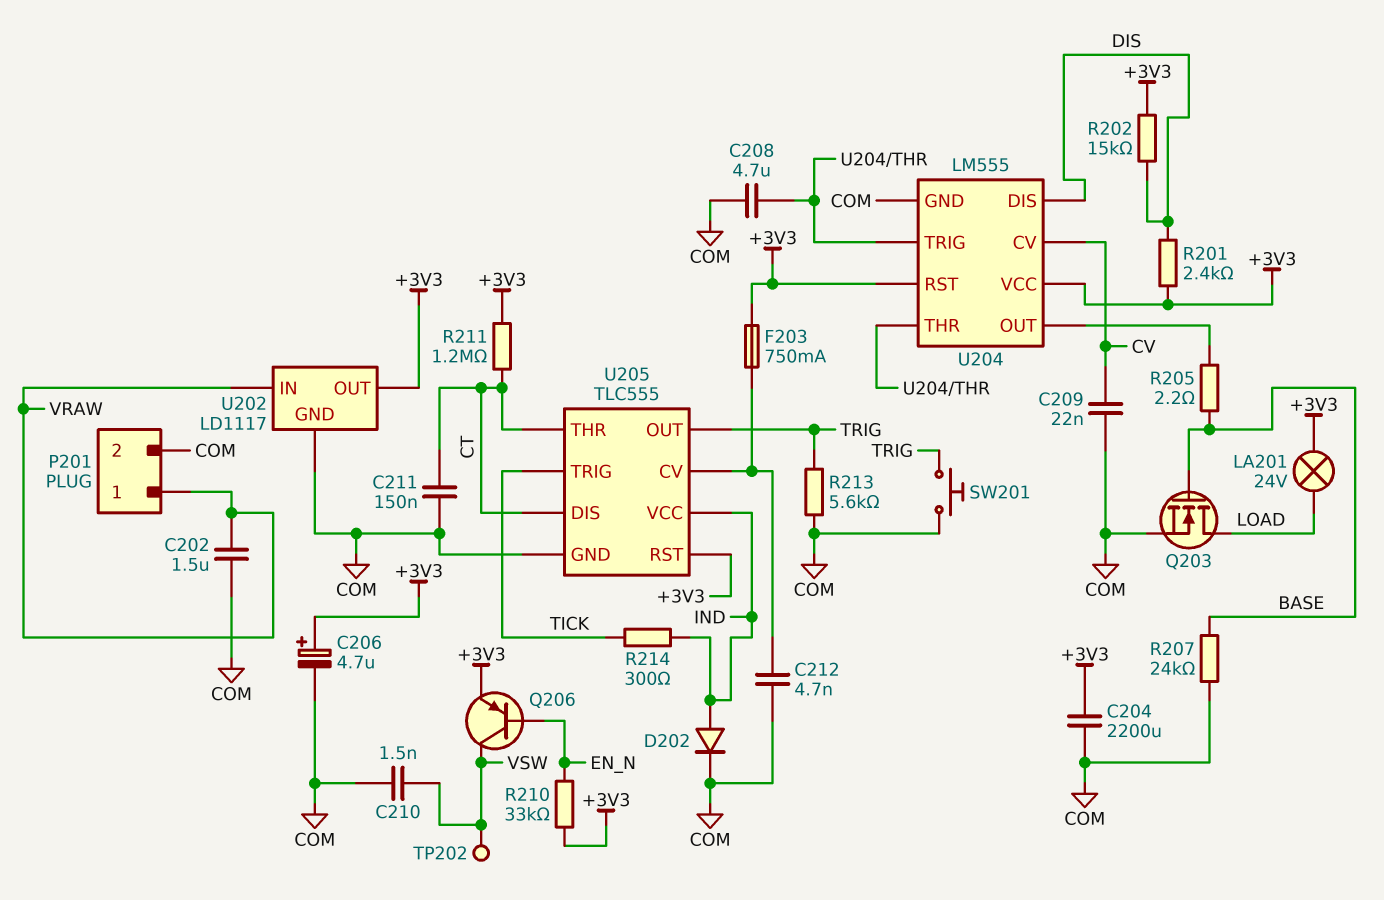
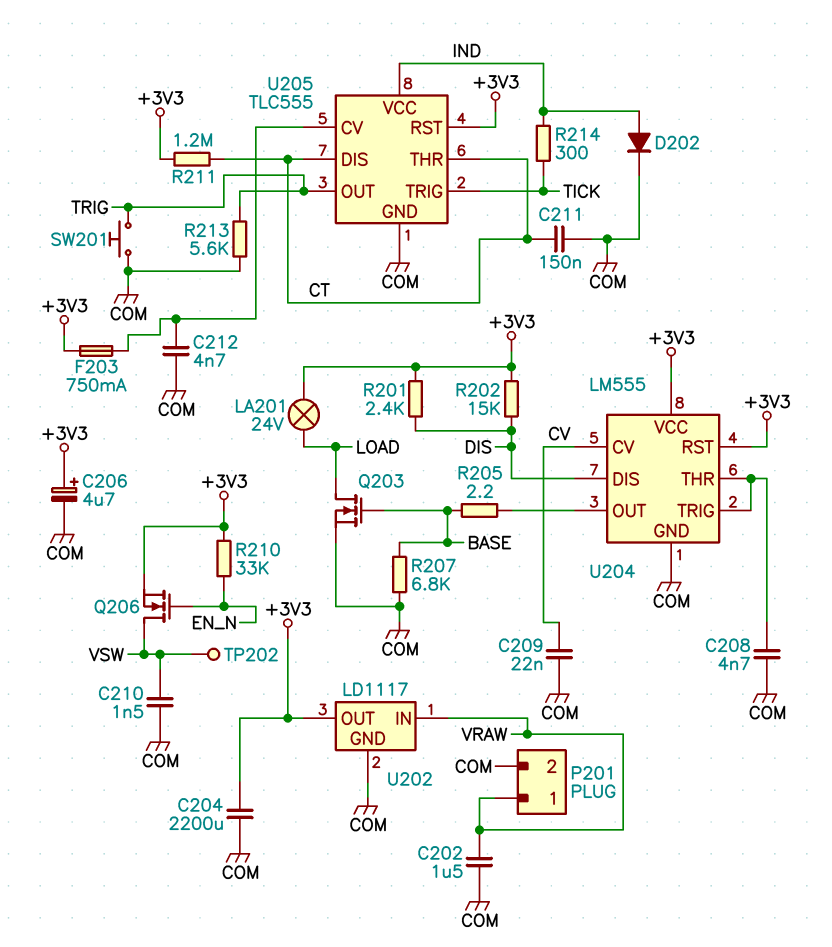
C208: 4.7uF (COM, U204/THR) -> 4.7nF (COM, U204/THR)
Q206: PNP (B EN_N, C VSW, E +3V3) -> NMOS (G EN_N, D VSW, S +3V3)
R207: 24k (BASE, COM) -> 6.8k (BASE, COM)

